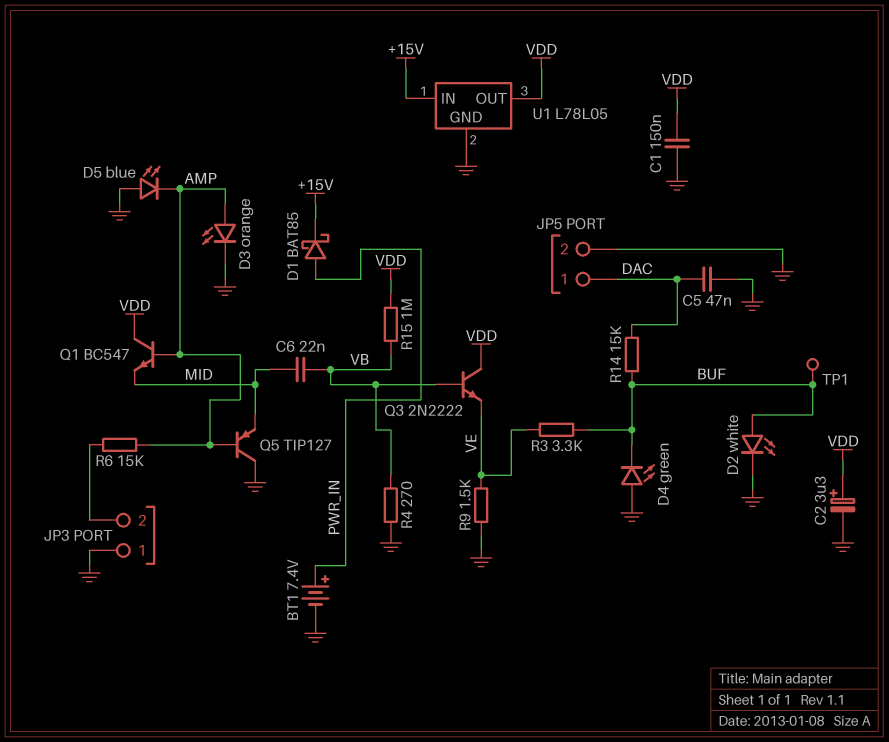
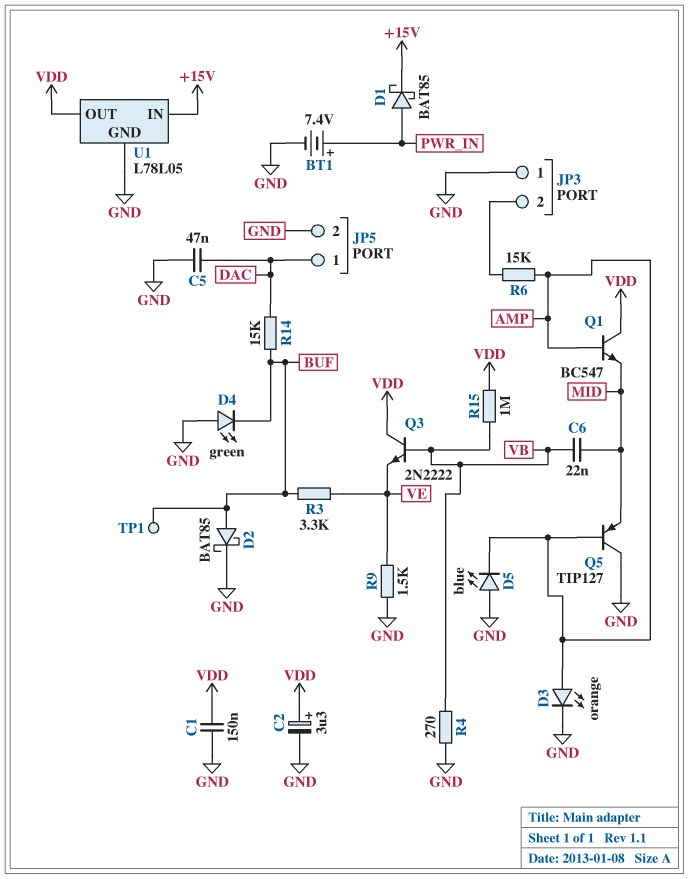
D2: LED white (A BUF, K GND) -> schottky BAT85 (A BUF, K GND)

